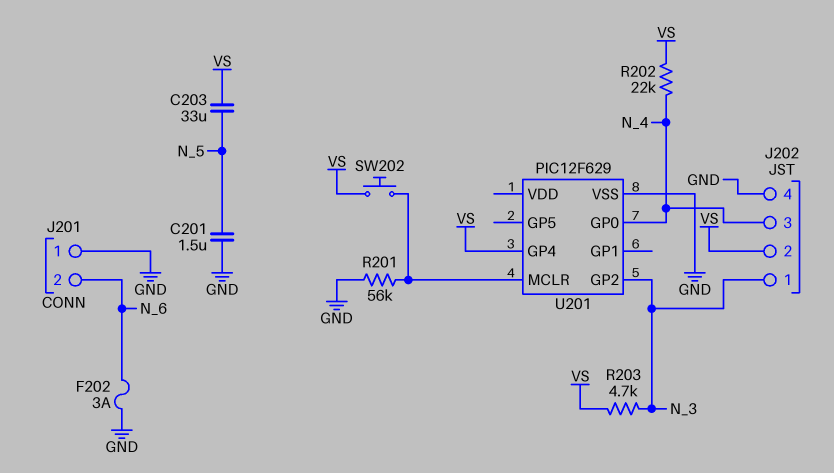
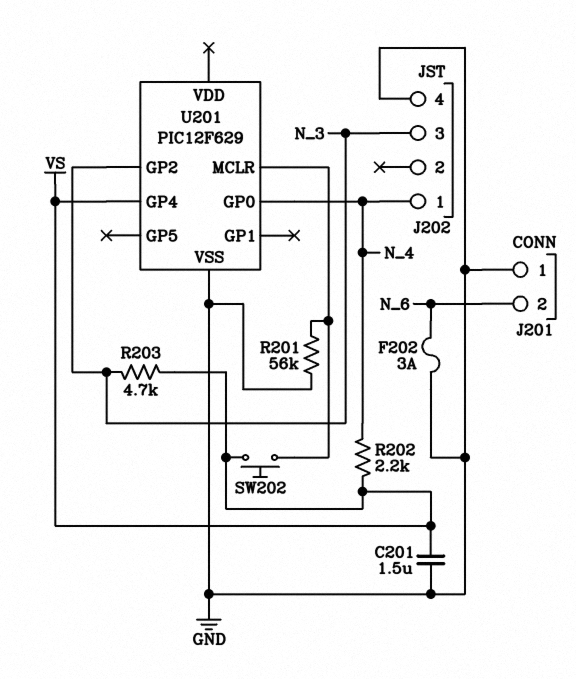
C201: 1.5uF (GND, N_5) -> 1.5uF (GND, VS)
C203: 33uF (N_5, VS) -> none
J202 pin 1: N_3 -> N_4
J202 pin 2: VS -> none
J202 pin 3: N_4 -> N_3
R202: 22k (N_4, VS) -> 2.2k (N_4, VS)

